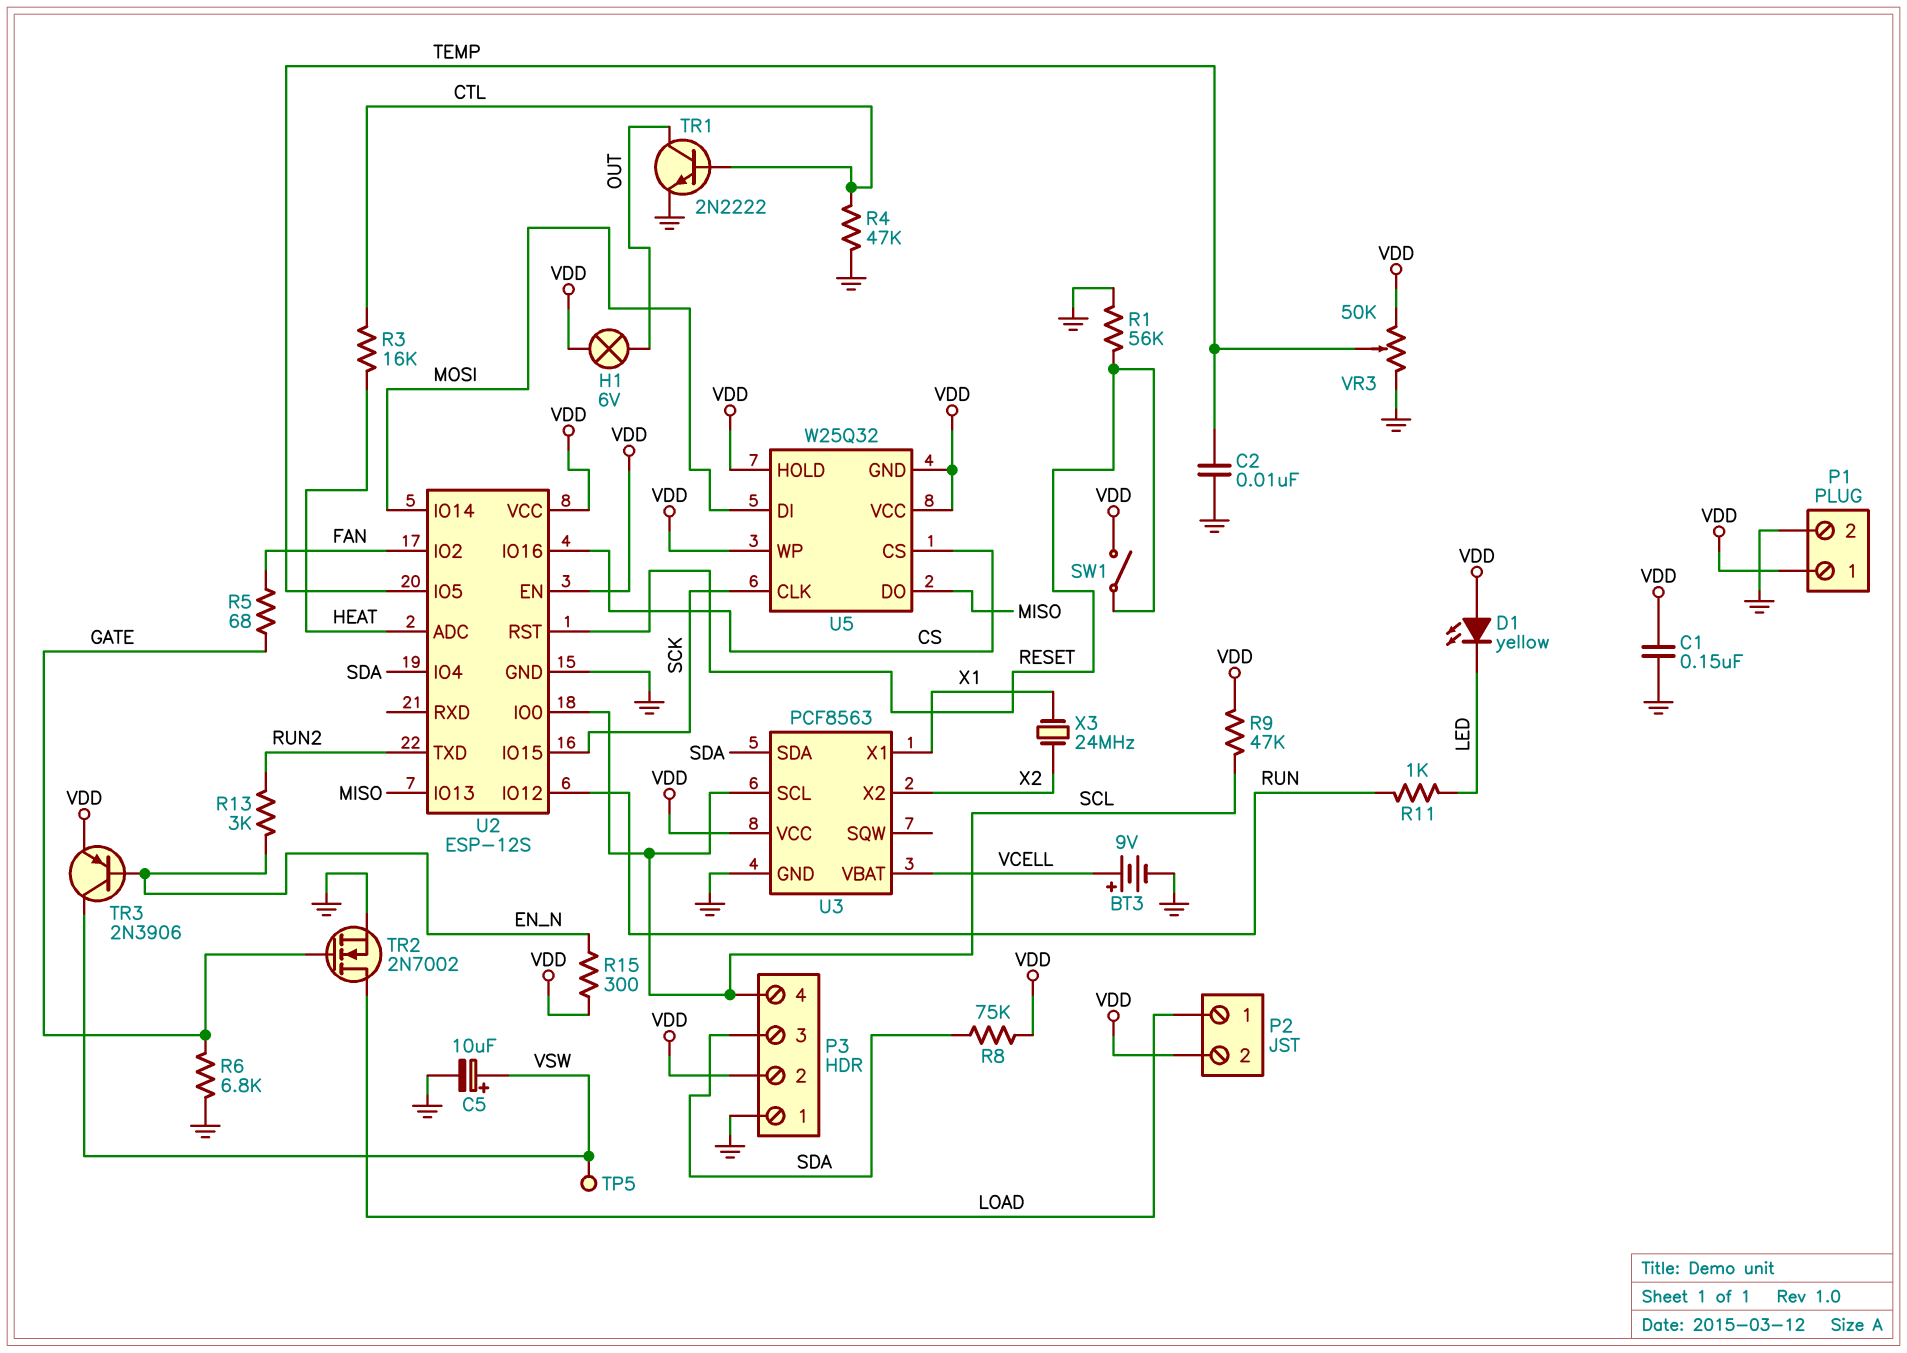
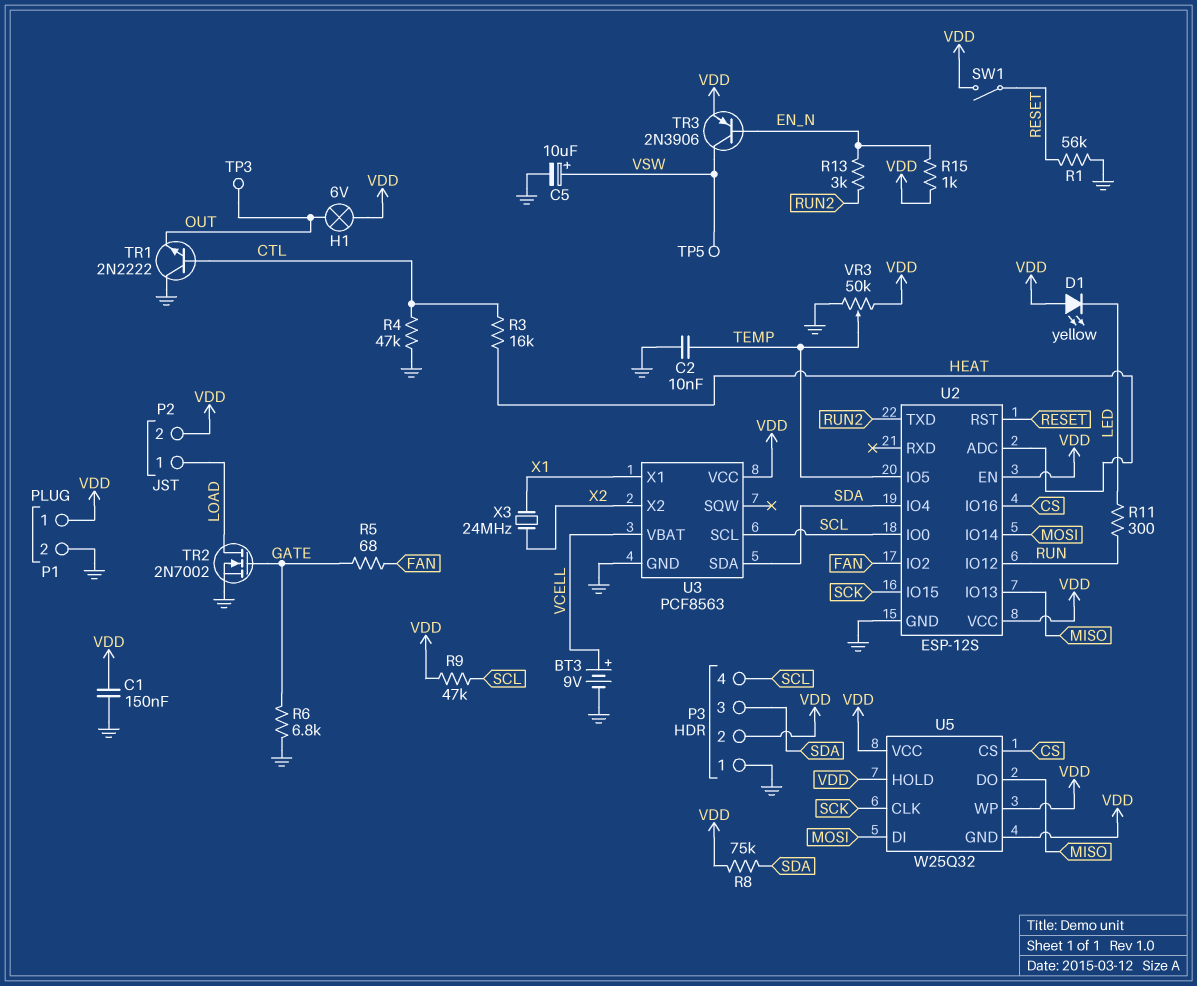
R11: 1k (LED, RUN) -> 300 (LED, RUN)
R15: 300 (EN_N, VDD) -> 1k (EN_N, VDD)
TP3: none -> test point (OUT)
TR1: NPN 2N2222 (B CTL, C OUT, E GND) -> NPN 2N2222 (B CTL, C GND, E OUT)

